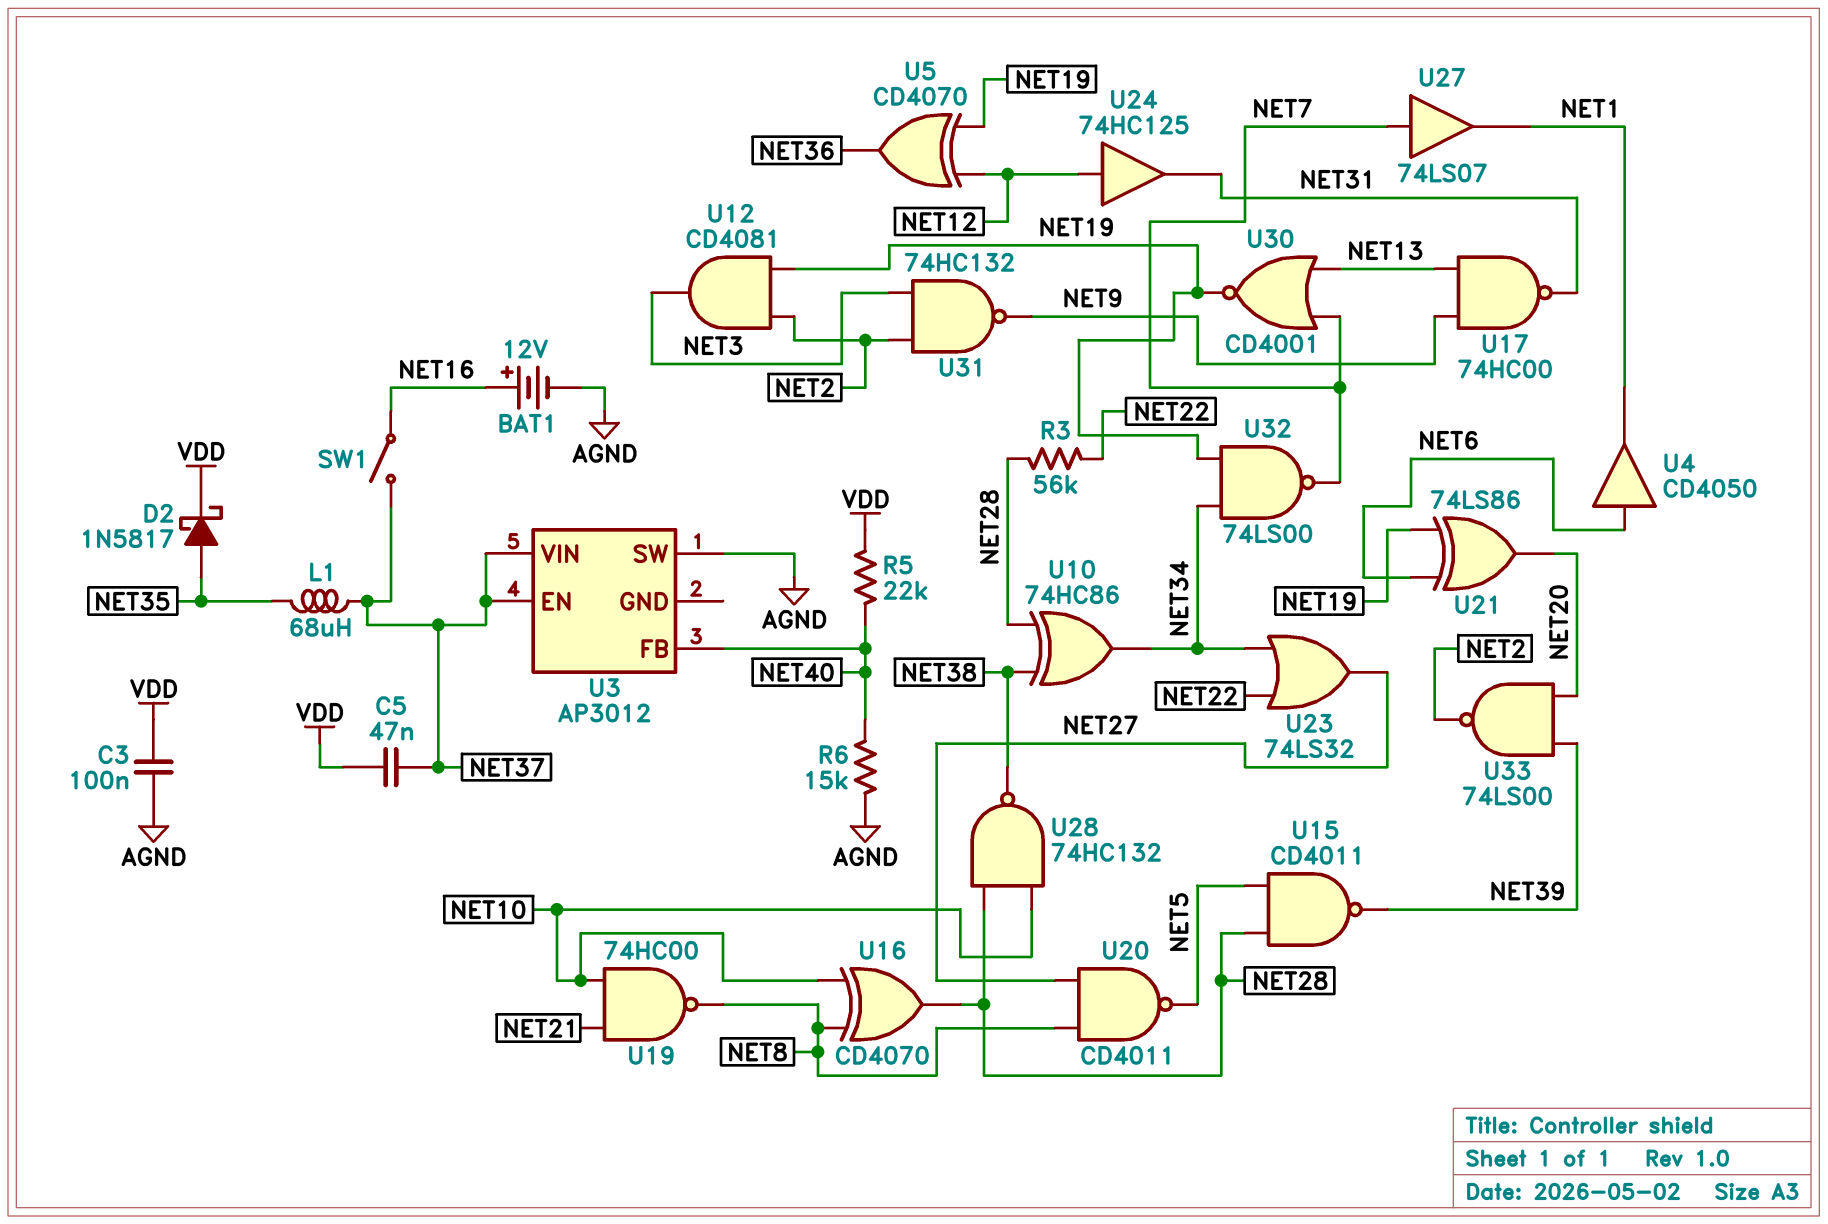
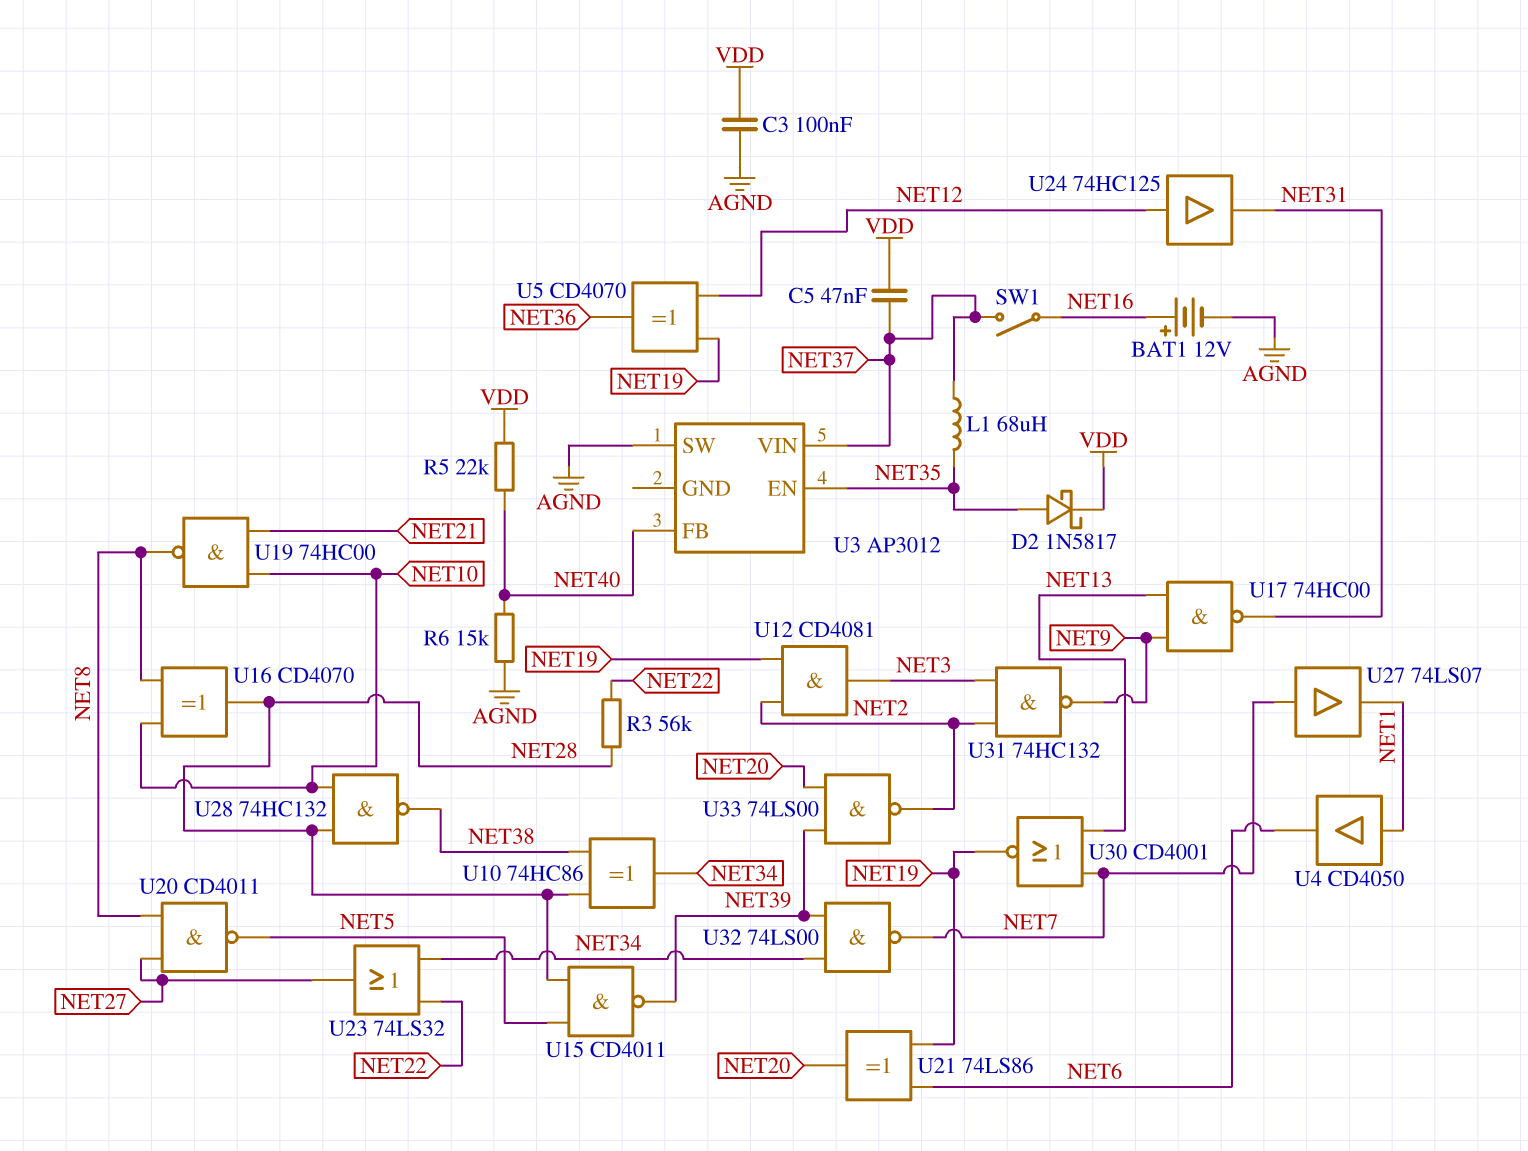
U3 pin EN: NET37 -> NET35
U4: buffer CD4050 (in NET6, out NET1) -> buffer CD4050 (in NET1, out NET6)
U32: NAND 74LS00 (in NET19, in NET34, out NET7) -> NAND 74LS00 (in NET34, in NET39, out NET7)

